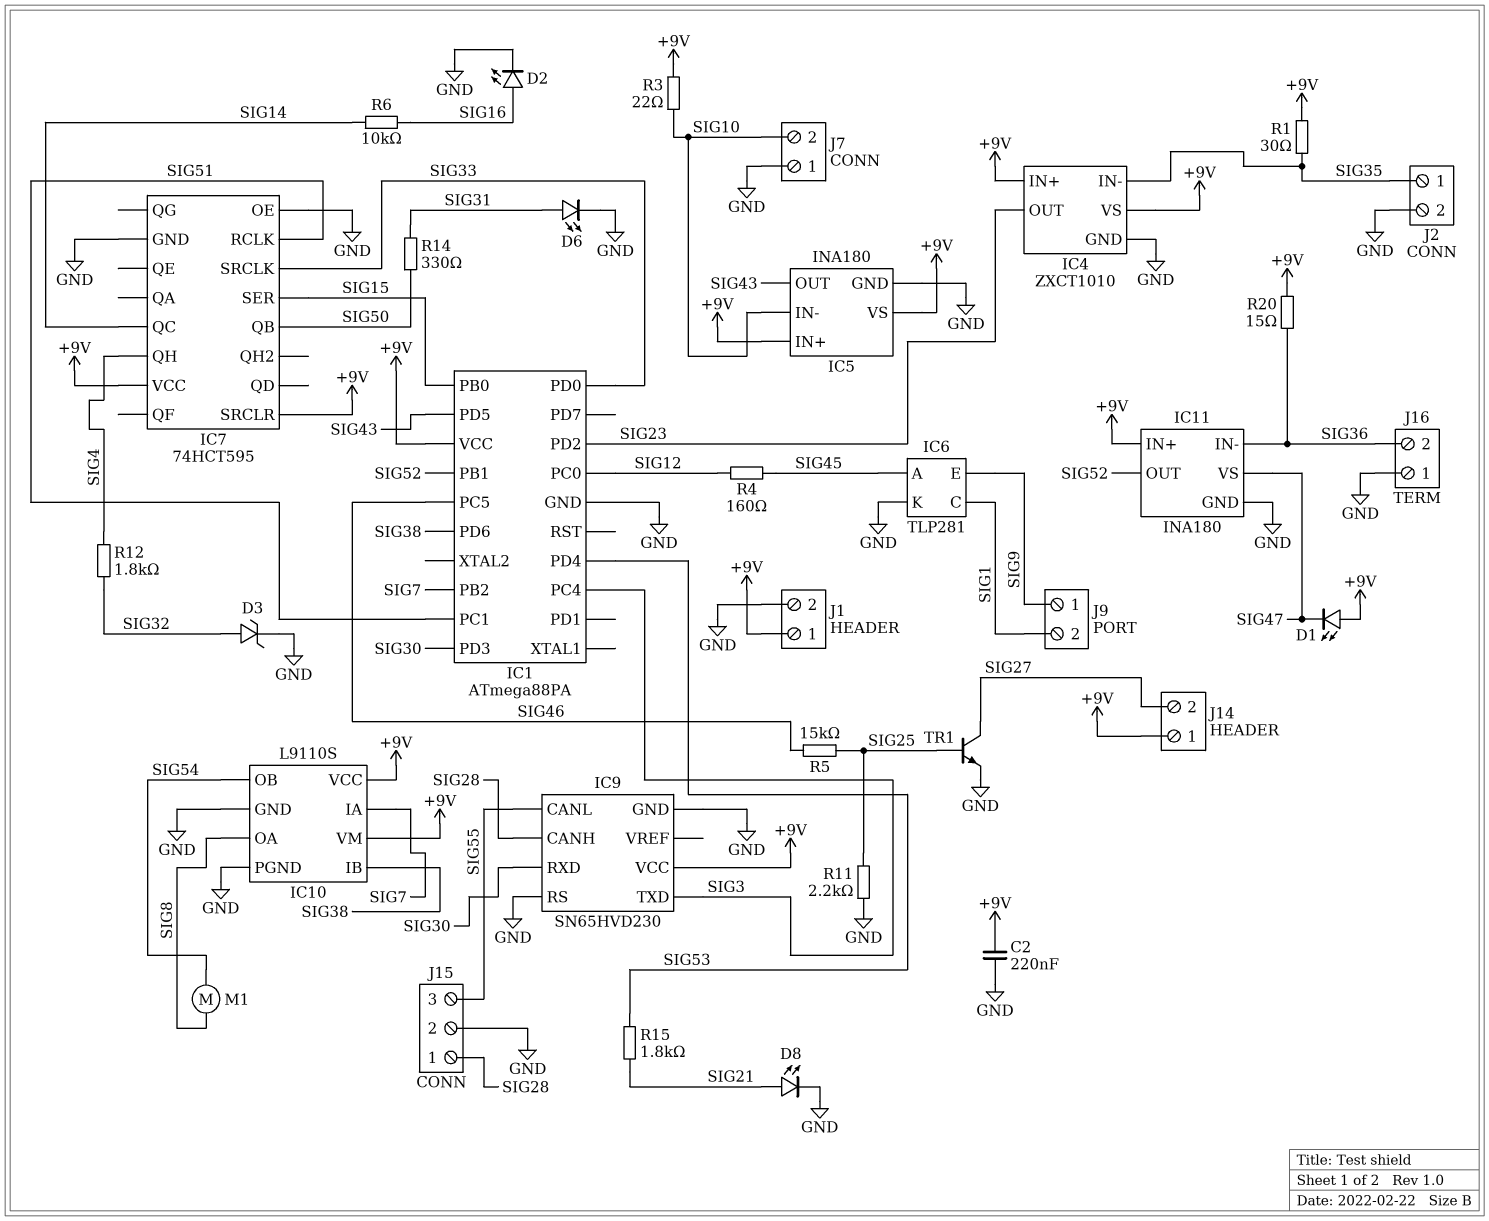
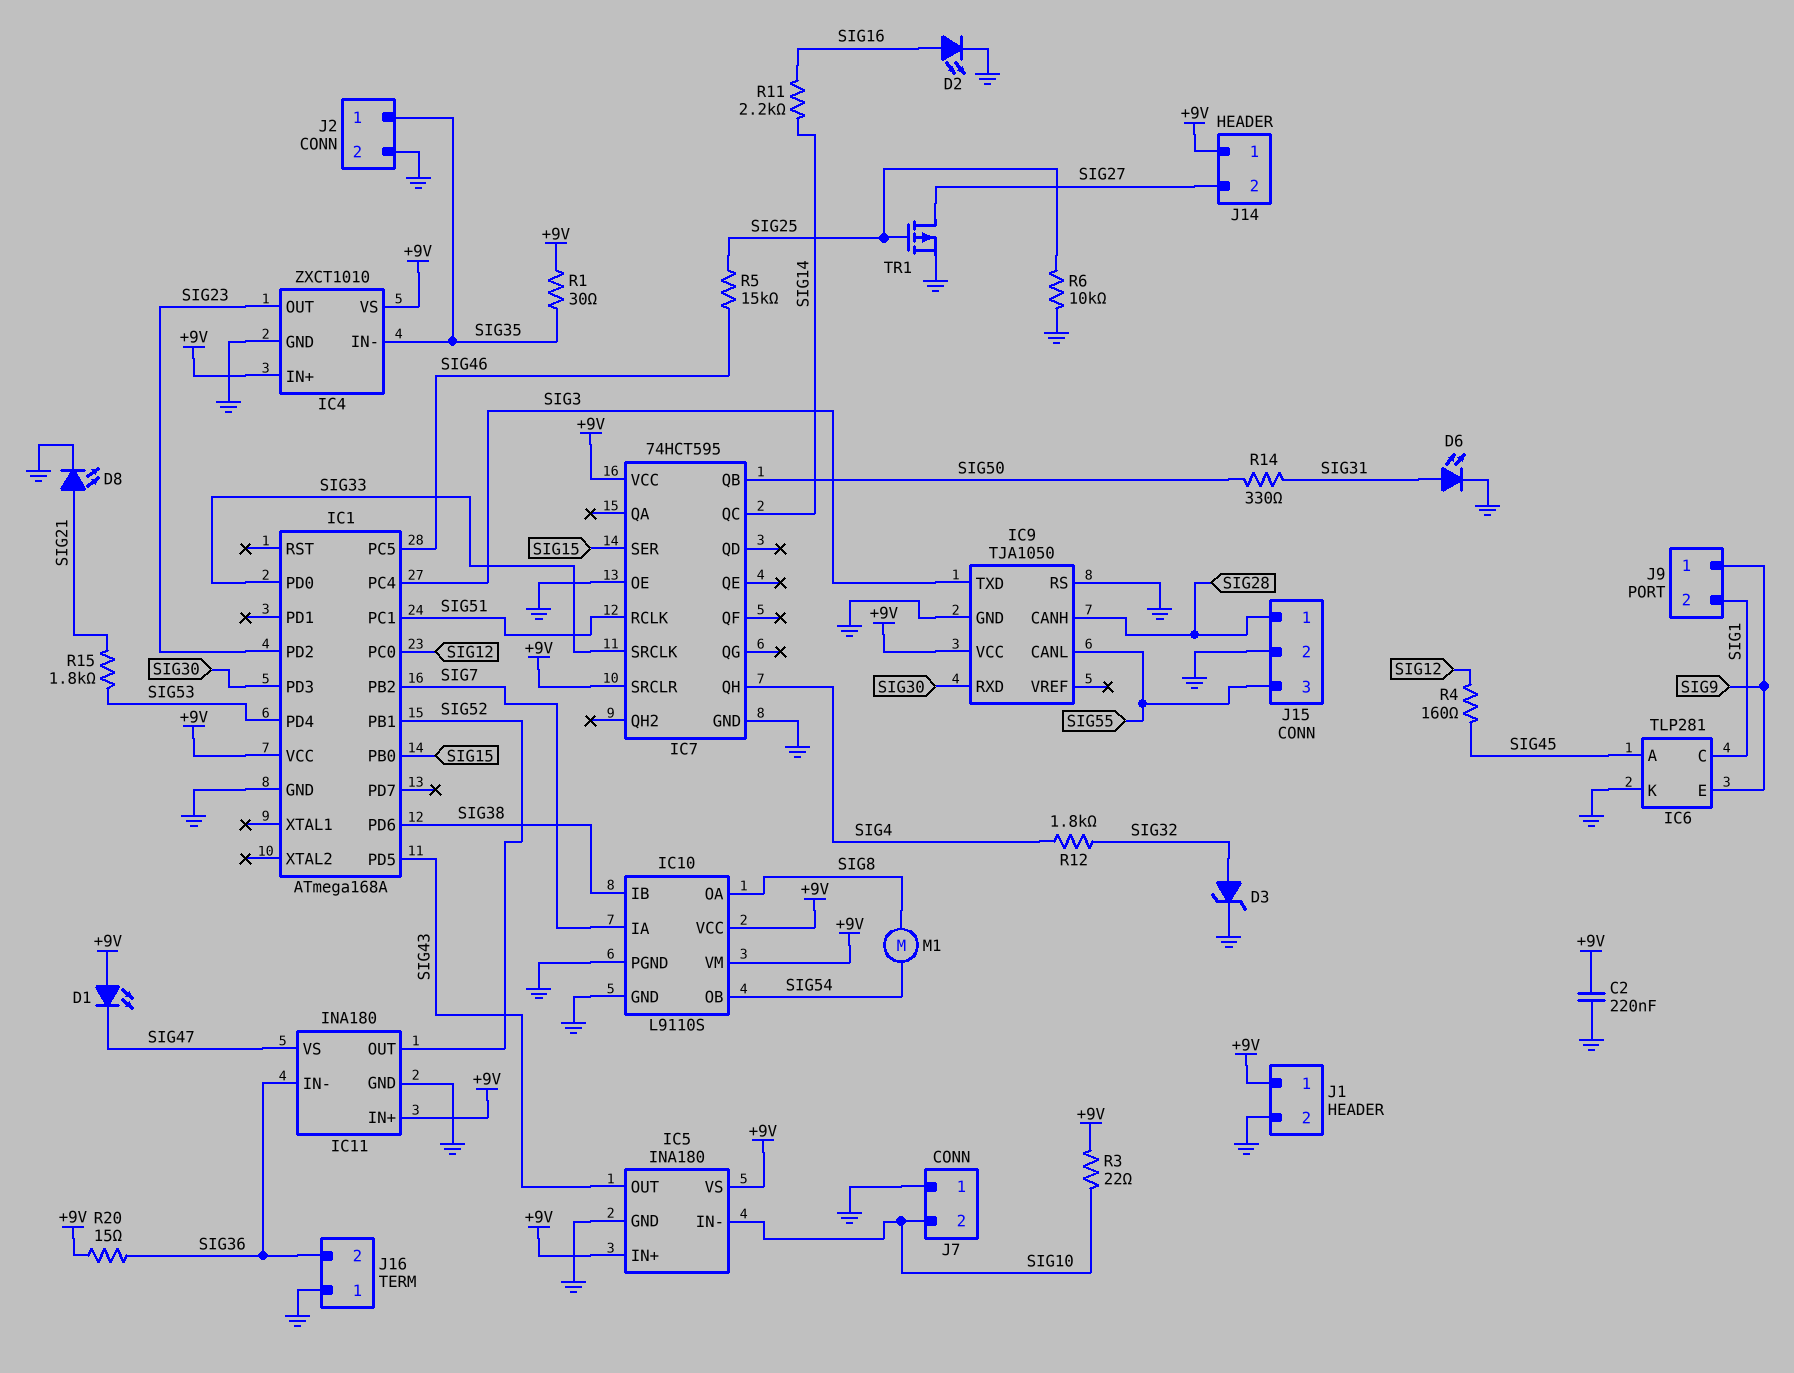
IC1: ATmega88PA -> ATmega168A
IC9: SN65HVD230 -> TJA1050
R6: 10k (SIG14, SIG16) -> 10k (GND, SIG25)
R11: 2.2k (GND, SIG25) -> 2.2k (SIG14, SIG16)
TR1: NPN (B SIG25, C SIG27, E GND) -> PMOS (G SIG25, D SIG27, S GND)

